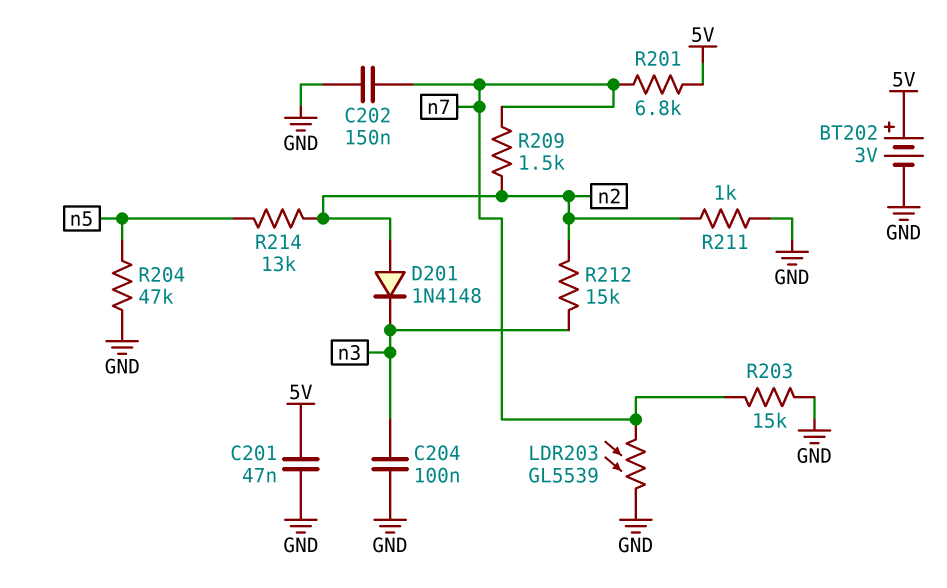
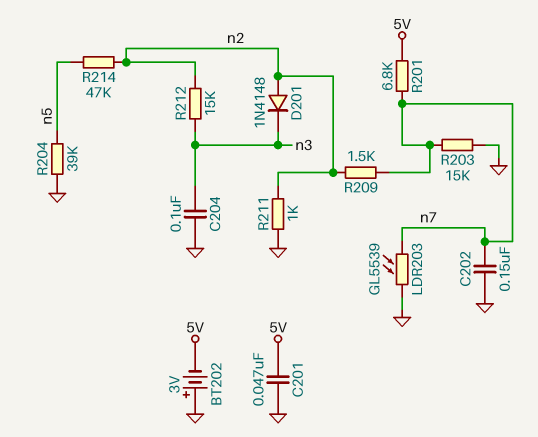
BT202: 3V (plus 5V, minus GND) -> 3V (plus GND, minus 5V)
R204: 47k (GND, n5) -> 39k (GND, n5)
R214: 13k (n2, n5) -> 47k (n2, n5)

